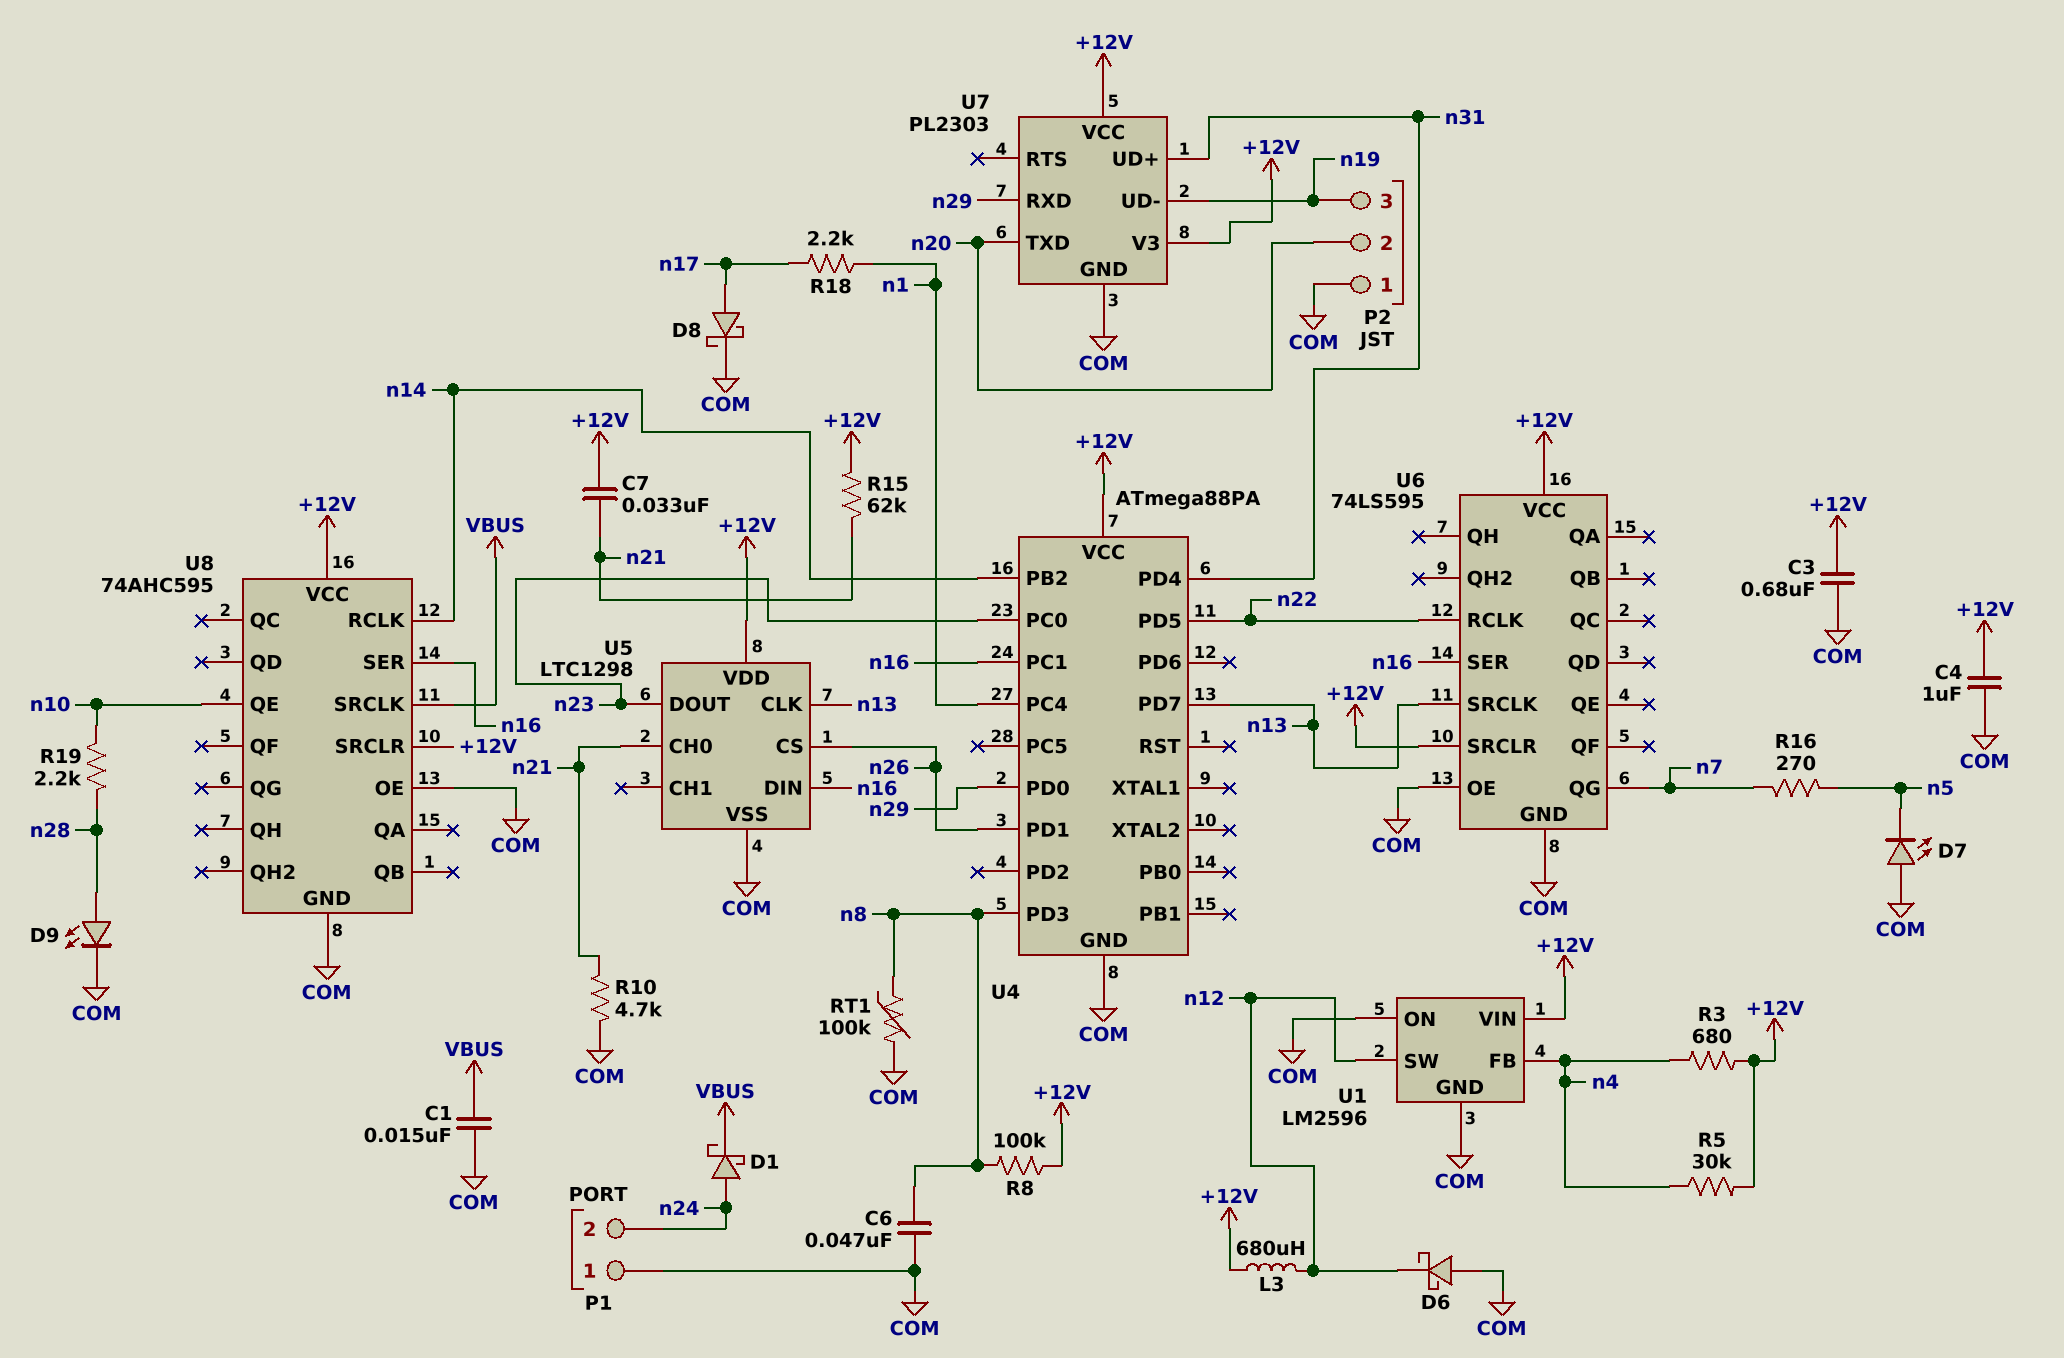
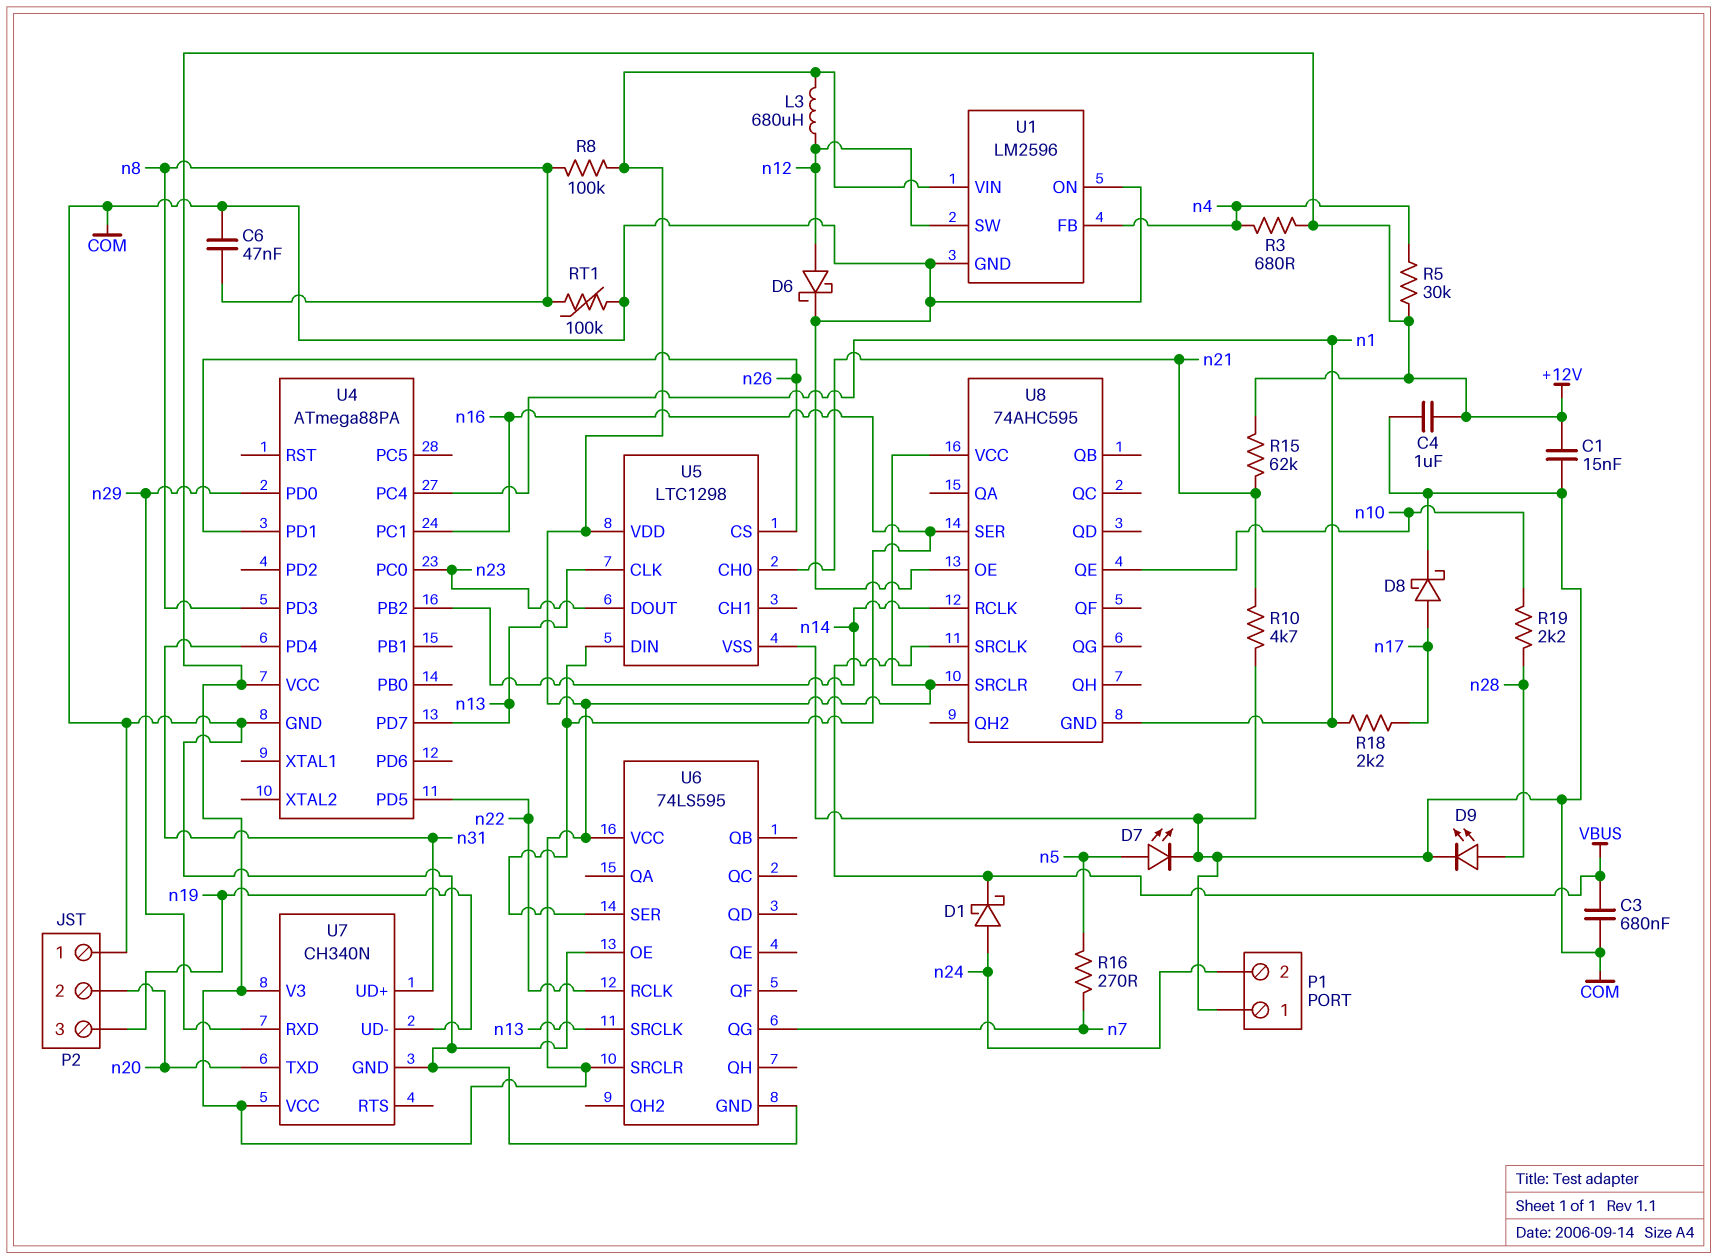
C1: 15nF (COM, VBUS) -> 15nF (+12V, COM)
C3: 680nF (+12V, COM) -> 680nF (COM, VBUS)
C7: 33nF (+12V, n21) -> none
D6: schottky (A COM, K n12) -> schottky (A n12, K COM)
D7: LED (A COM, K n5) -> LED (A n5, K COM)
U7: PL2303 -> CH340N
U8 pin GND: COM -> n1

